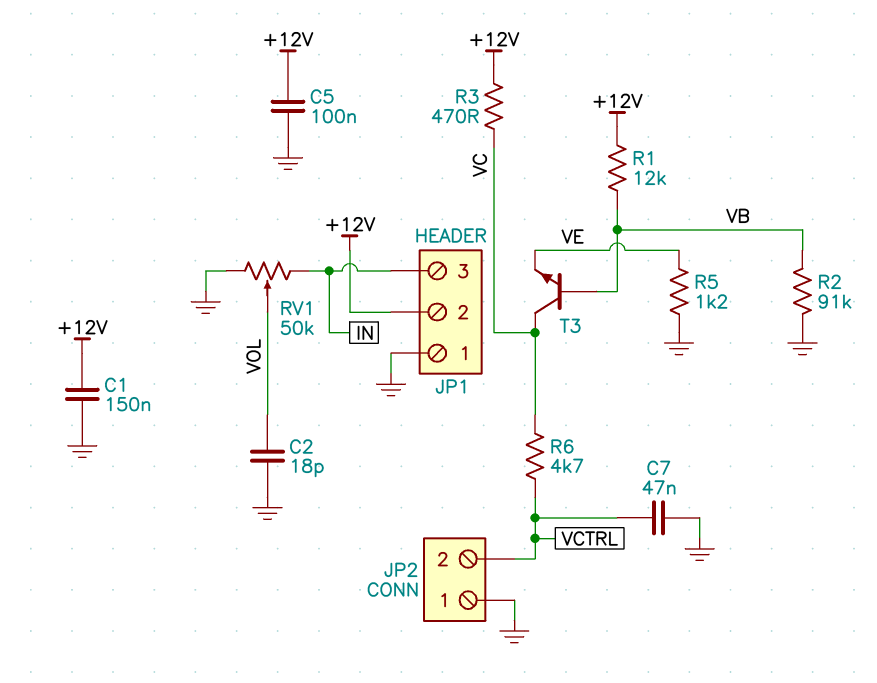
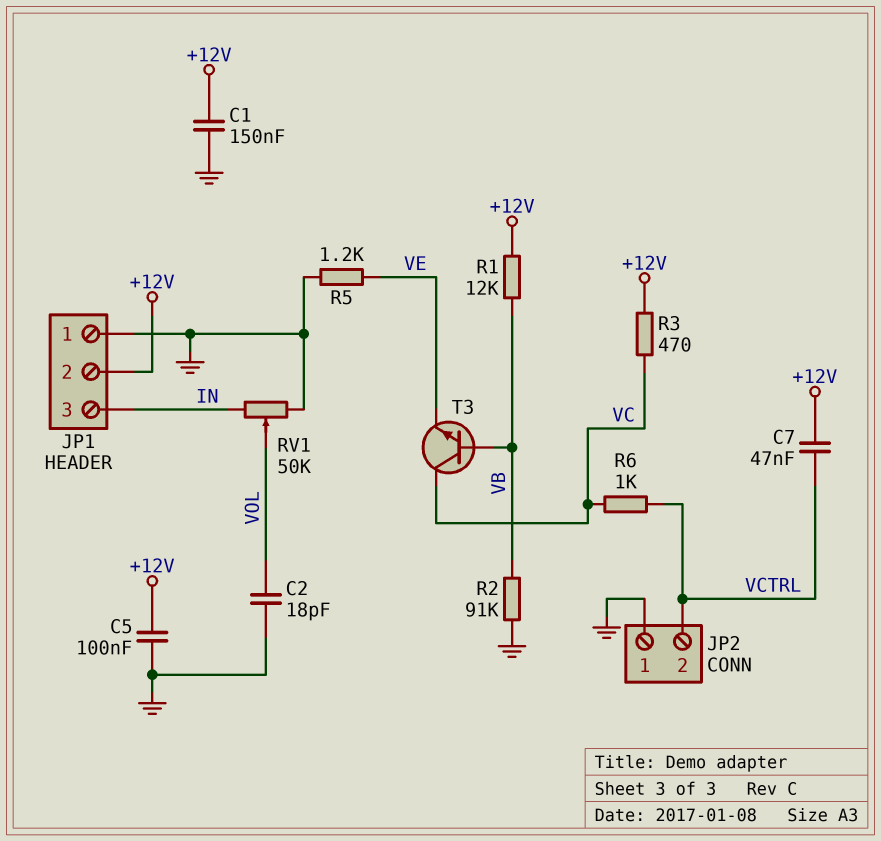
C7: 47nF (GND, VCTRL) -> 47nF (+12V, VCTRL)
R6: 4.7k (VC, VCTRL) -> 1k (VC, VCTRL)

